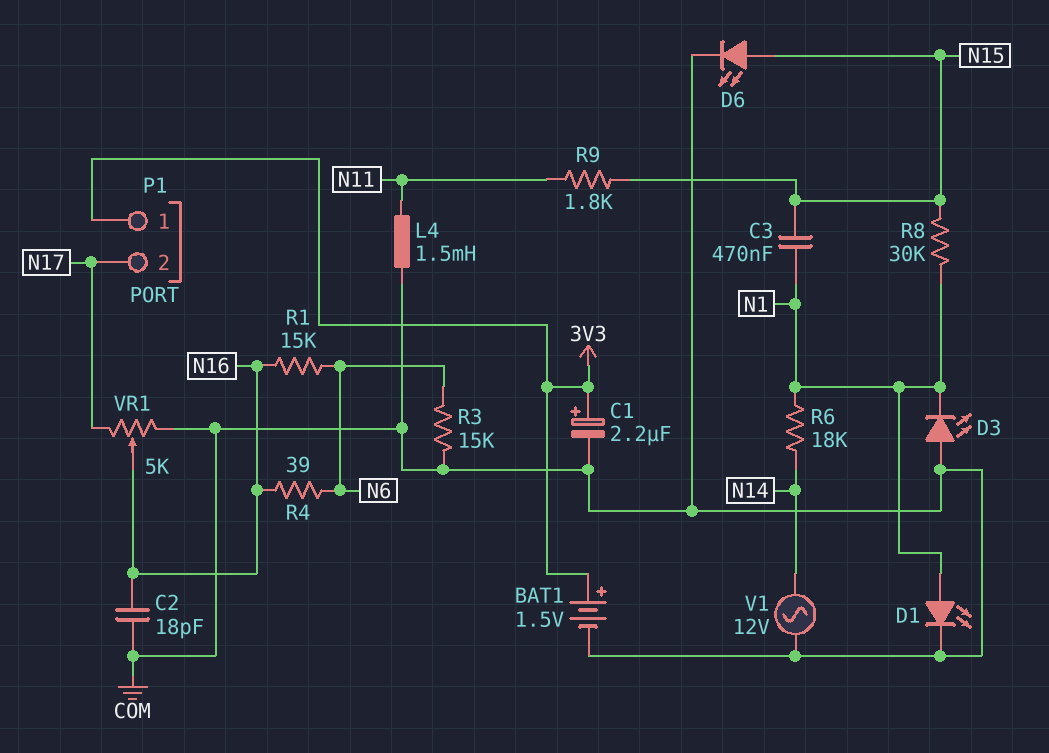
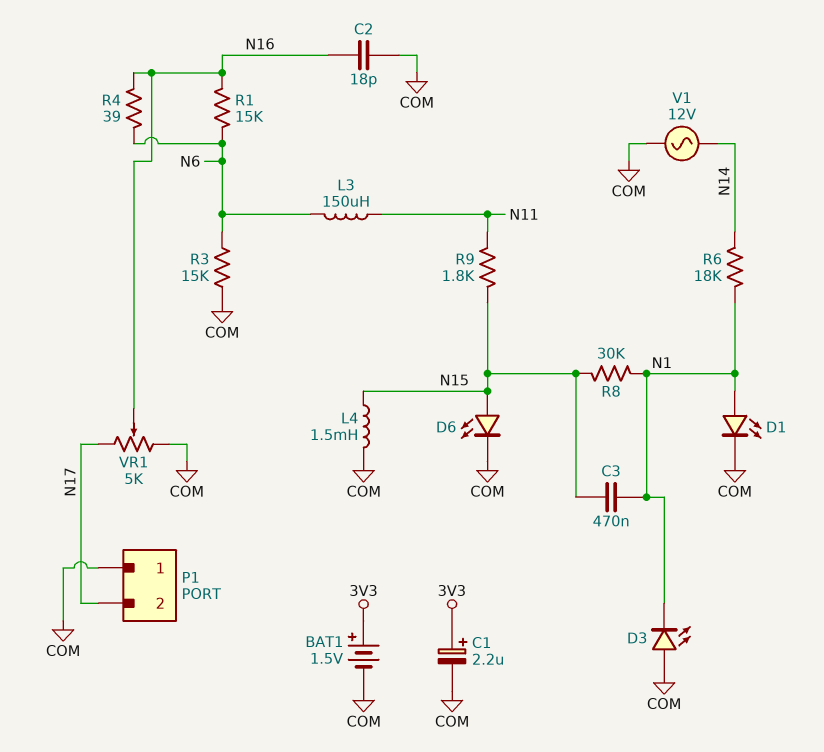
L3: none -> 150uH (N6, N11)
L4: 1.5mH (COM, N11) -> 1.5mH (COM, N15)
P1 pin 1: 3V3 -> COM

